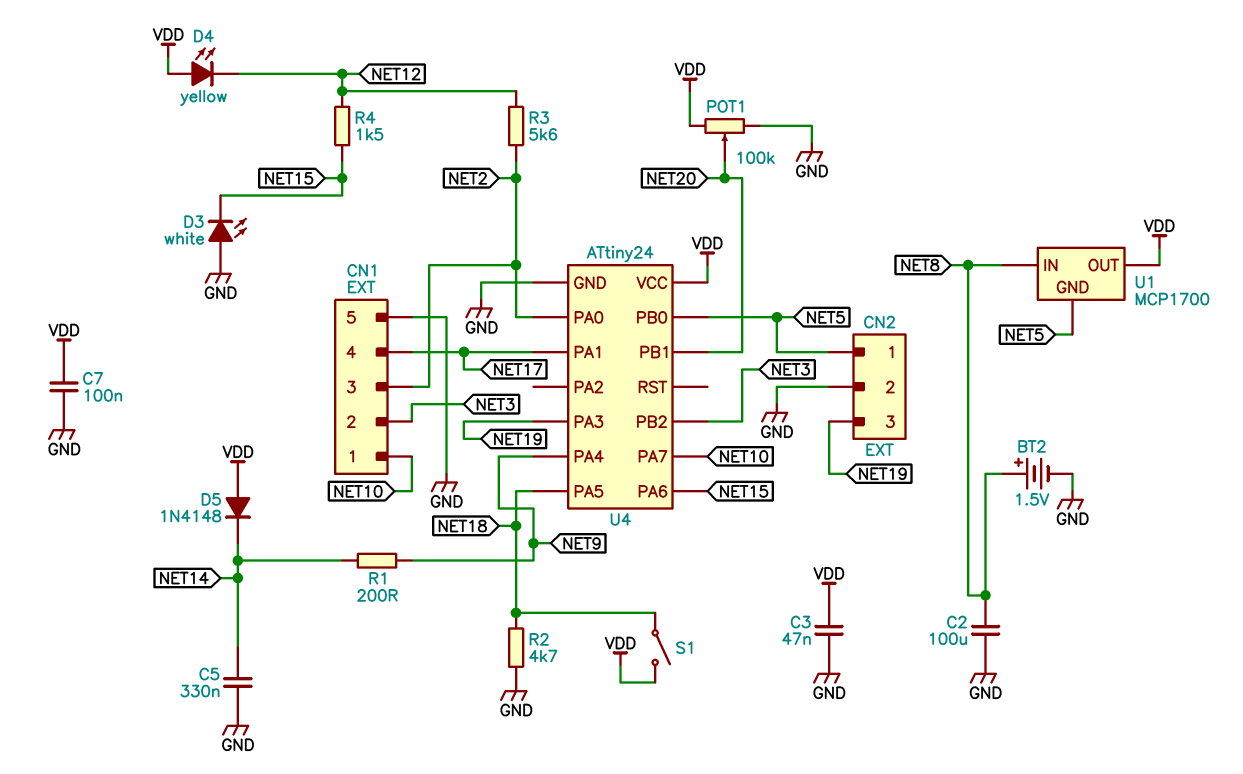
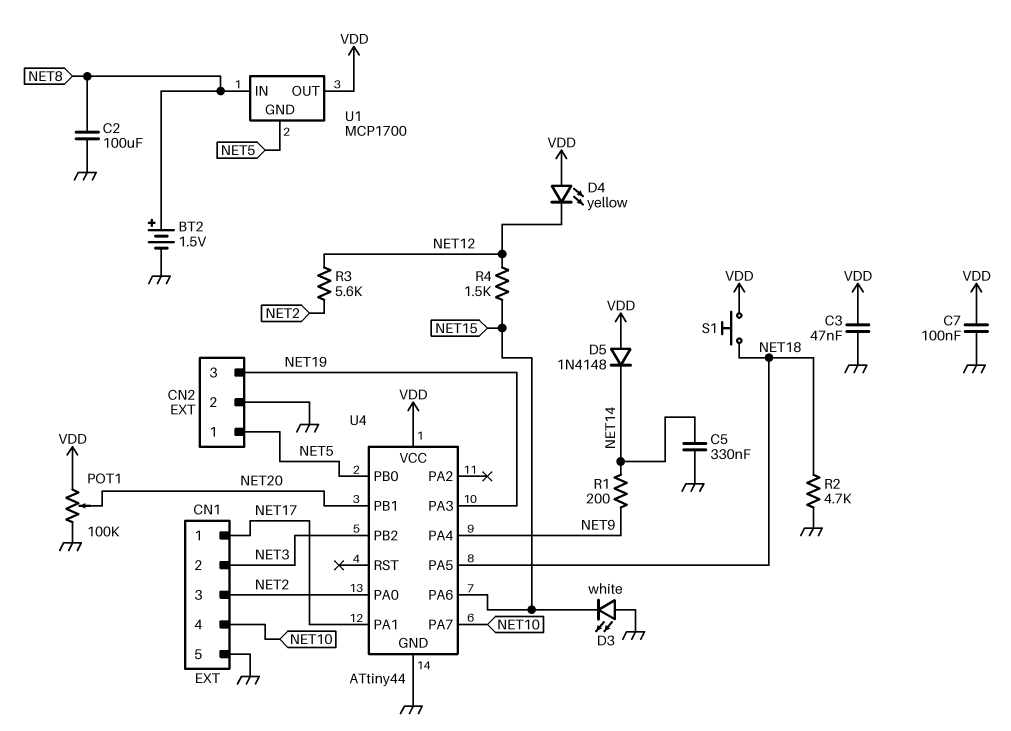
CN1 pin 1: NET10 -> NET17
CN1 pin 4: NET17 -> NET10
S1: switch (NET18, VDD) -> button (NET18, VDD)
U4: ATtiny24 -> ATtiny44

